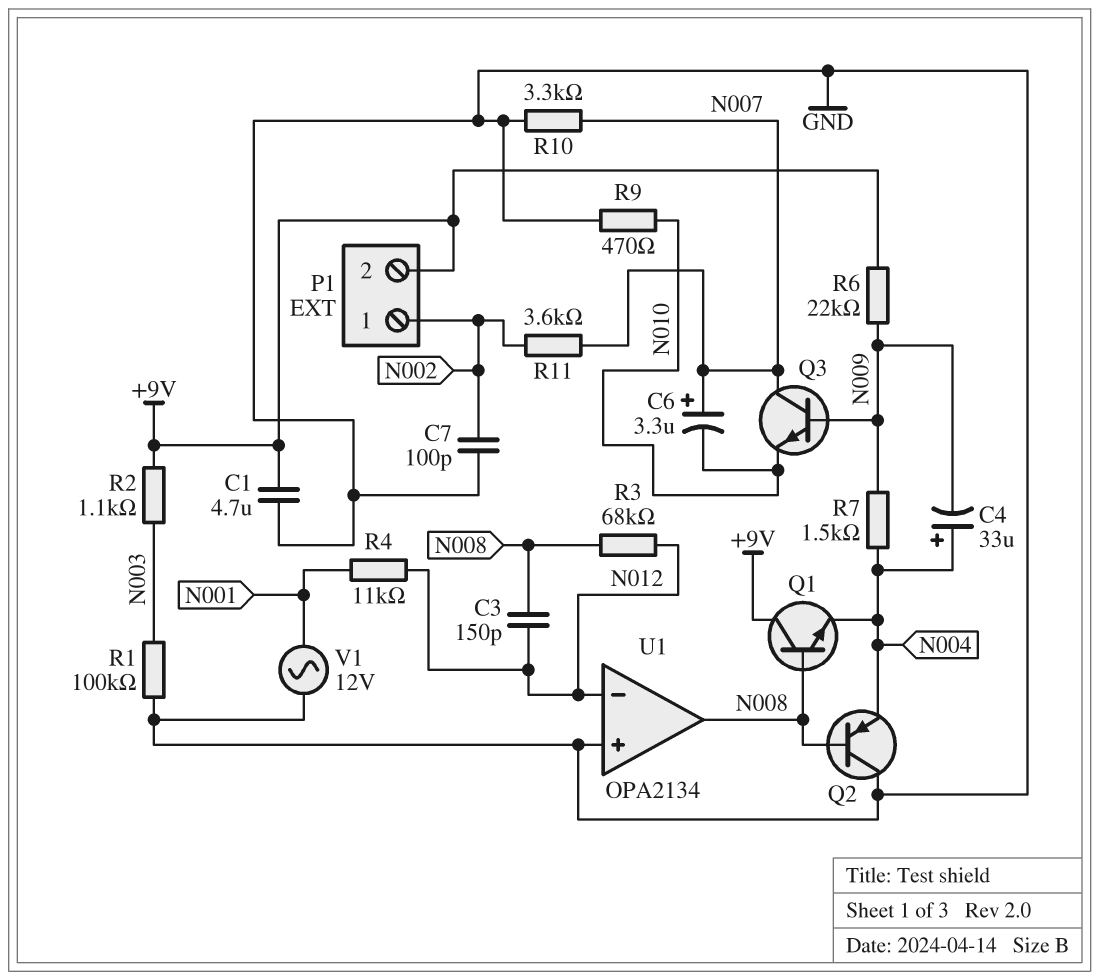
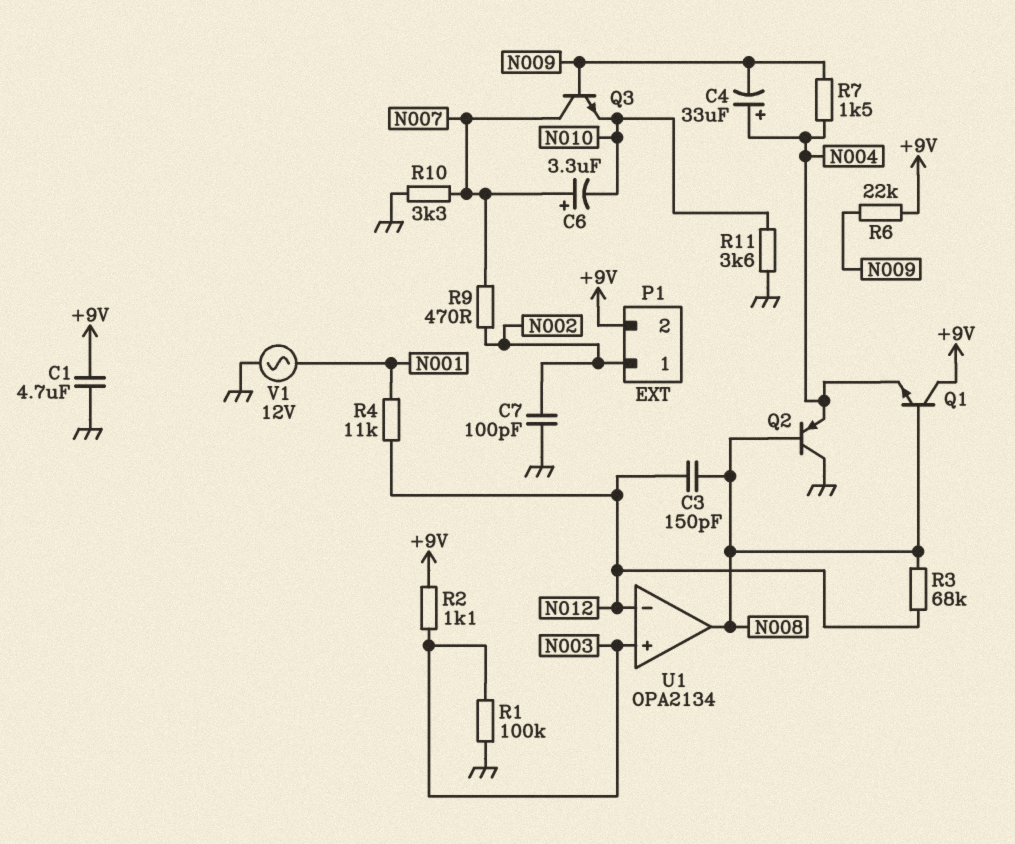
R9: 470 (GND, N010) -> 470 (N002, N007)
R11: 3.6k (N002, N007) -> 3.6k (GND, N010)
U1 pin in+: GND -> N003

